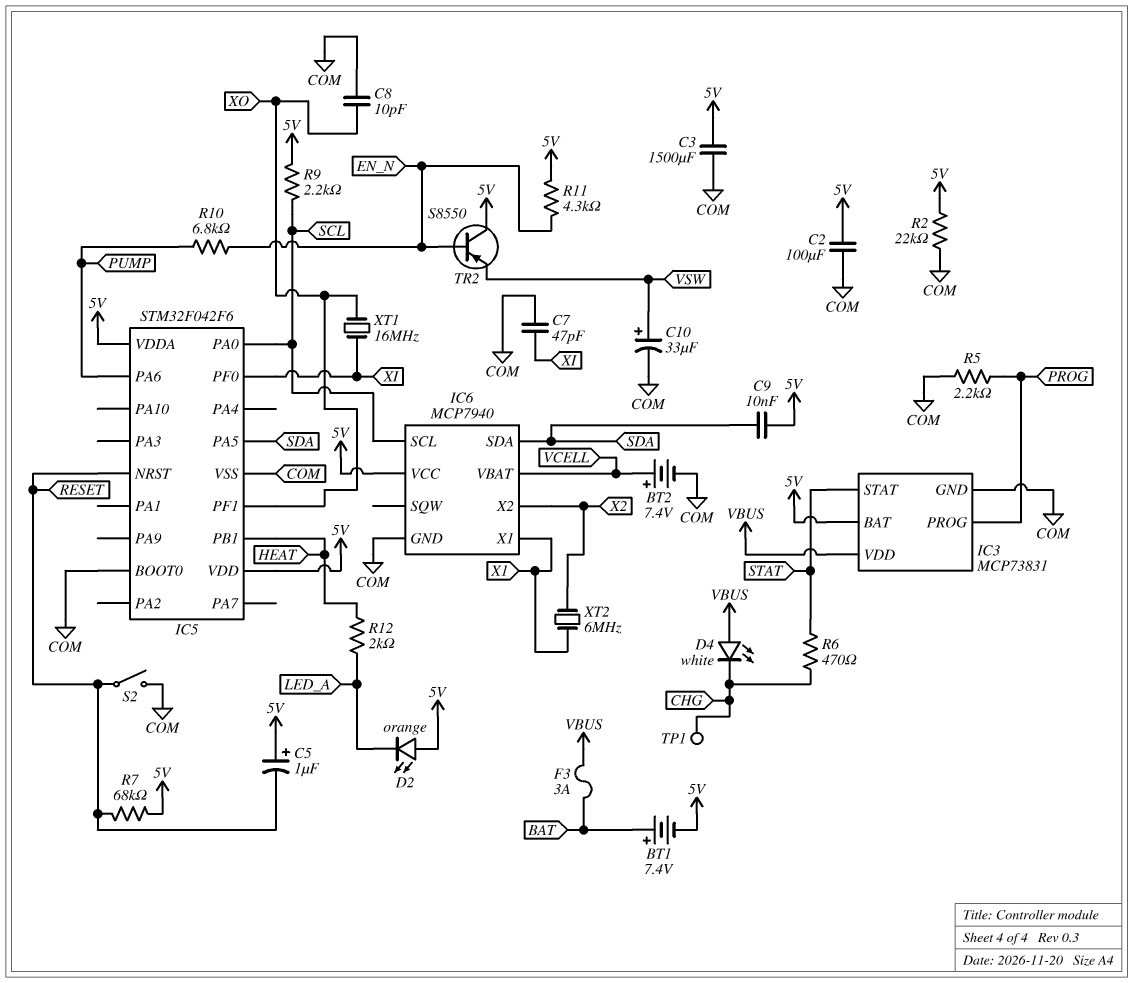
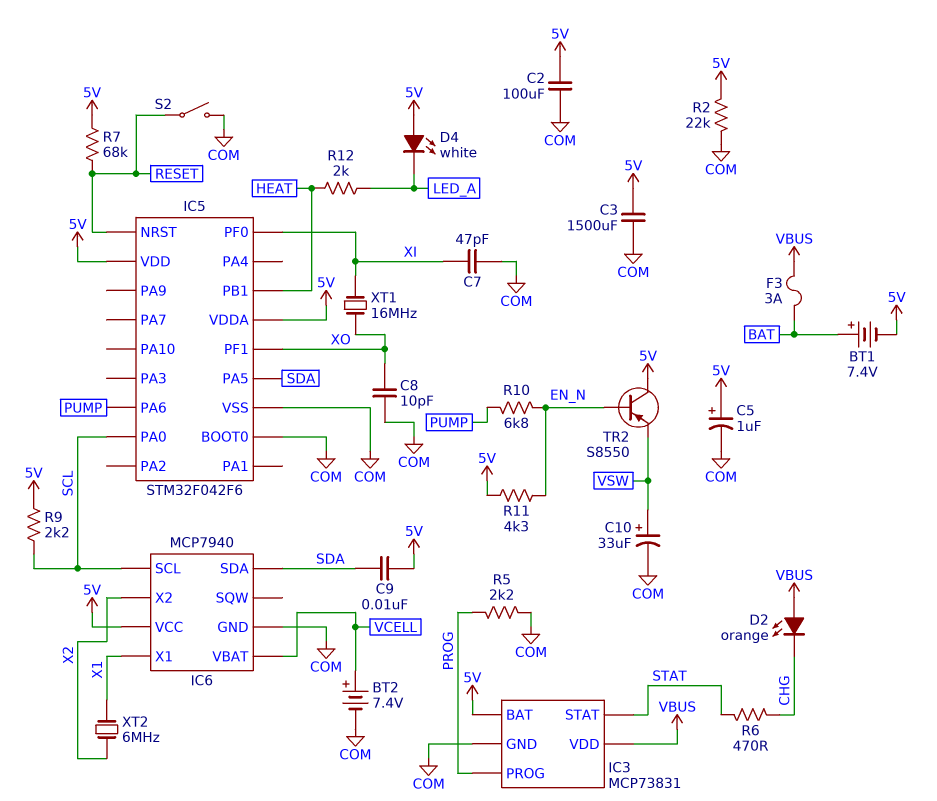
C5: 1uF (plus 5V, minus RESET) -> 1uF (plus 5V, minus COM)
D2: LED orange (A 5V, K LED_A) -> LED orange (A VBUS, K CHG)
D4: LED white (A VBUS, K CHG) -> LED white (A 5V, K LED_A)
TP1: test point (CHG) -> none

